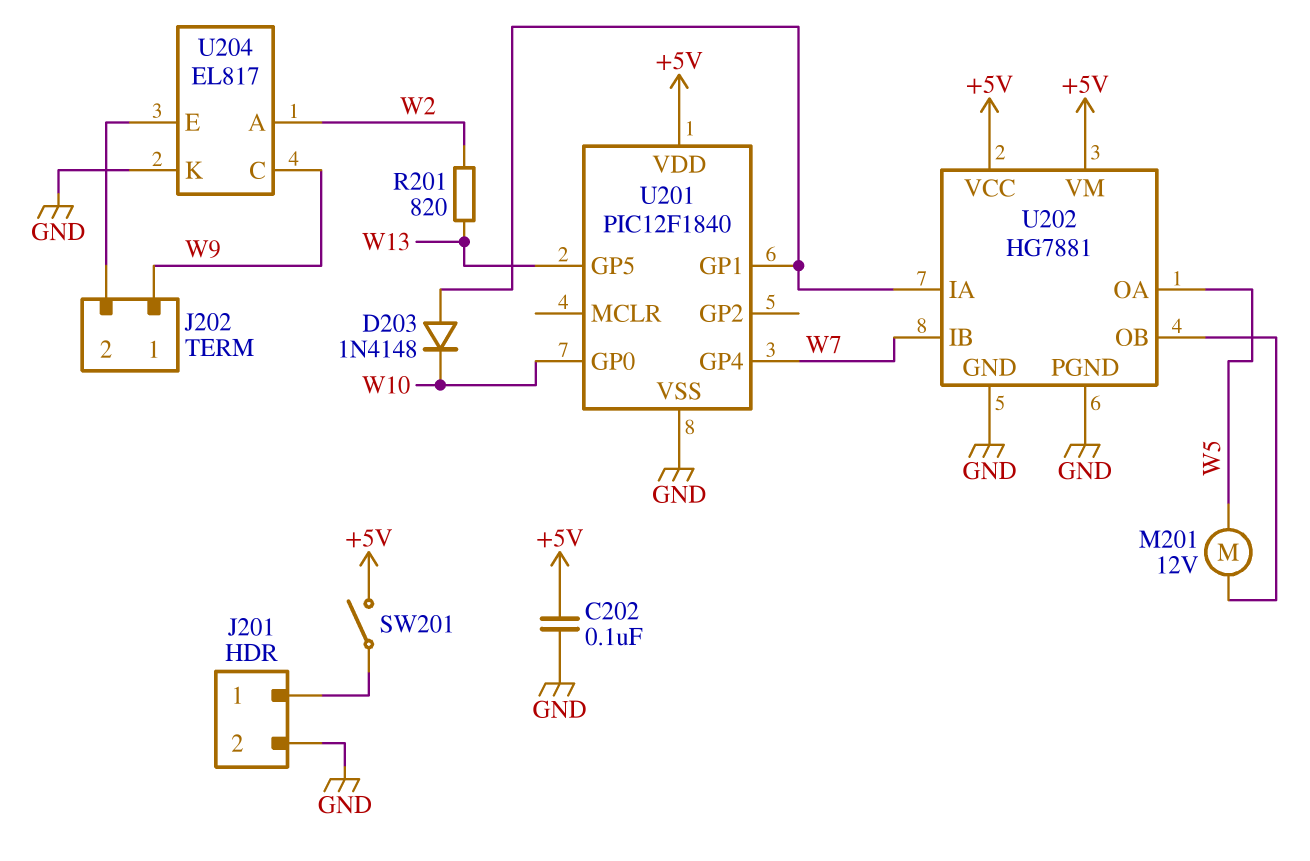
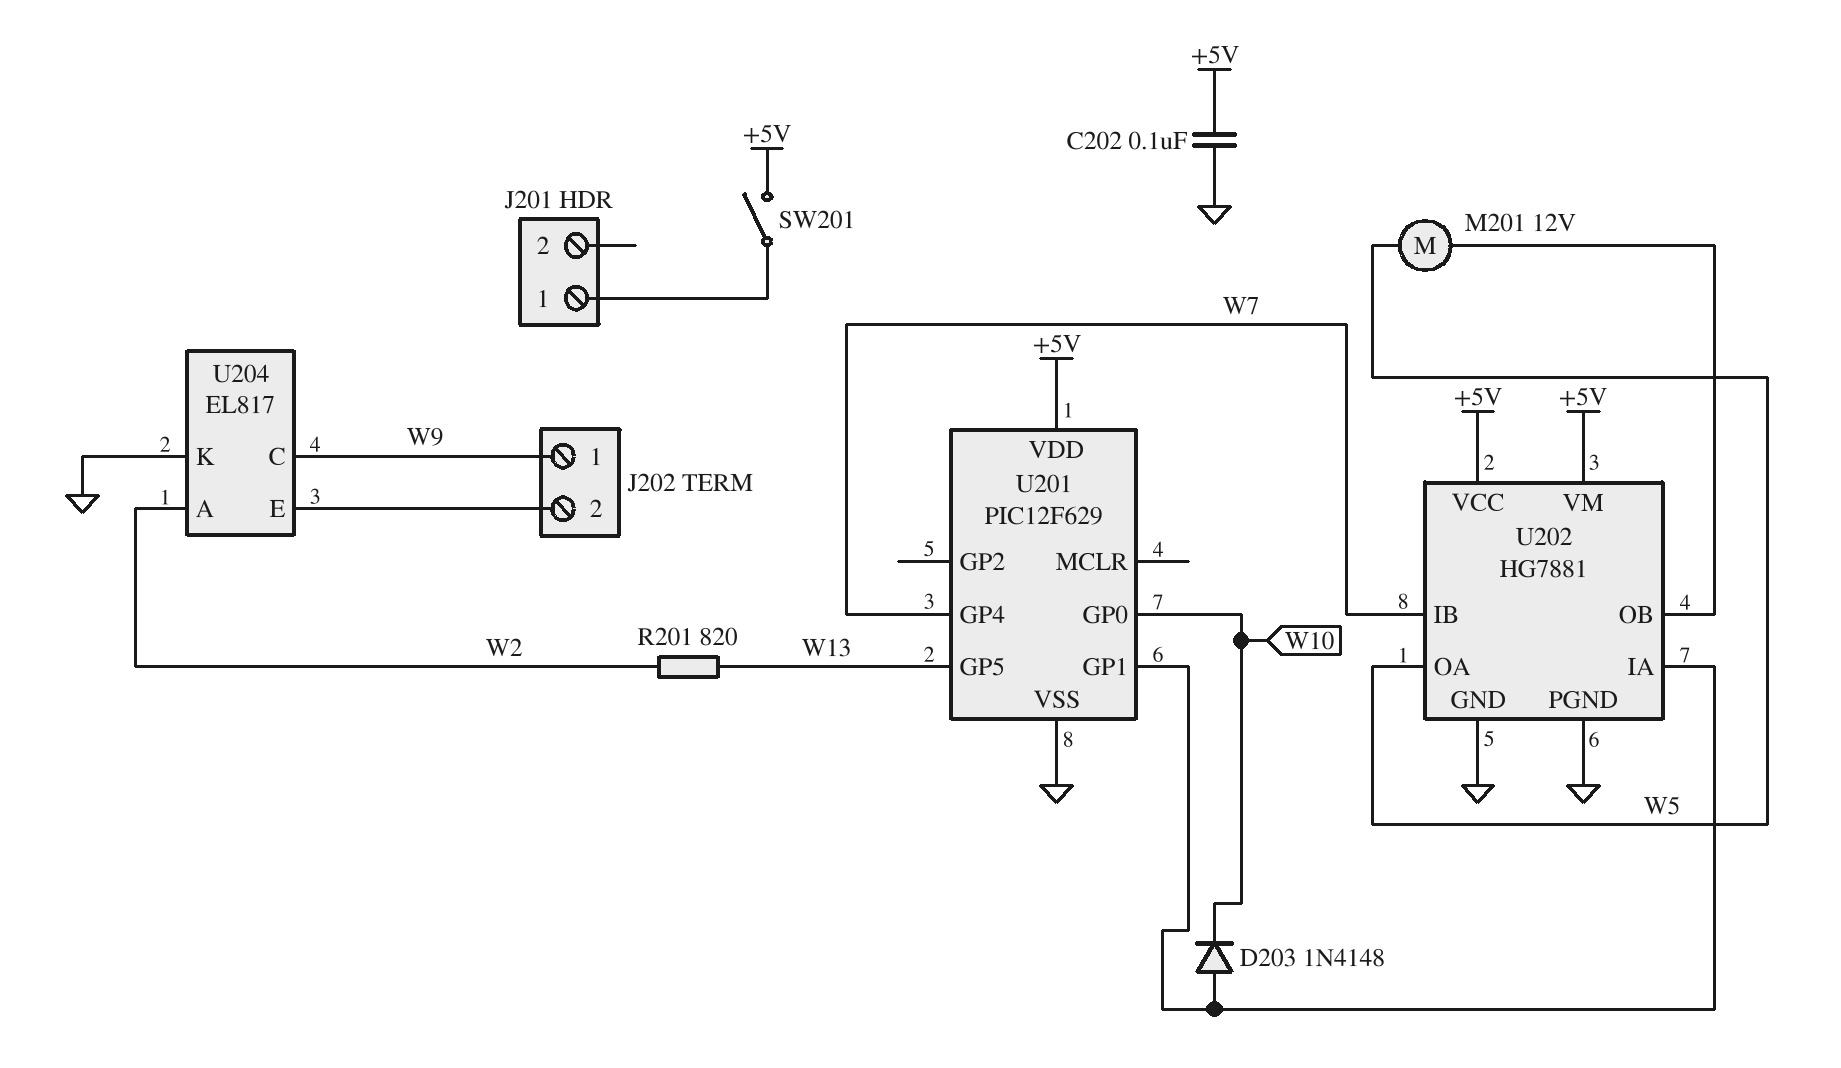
J201 pin 2: GND -> none
U201: PIC12F1840 -> PIC12F629

